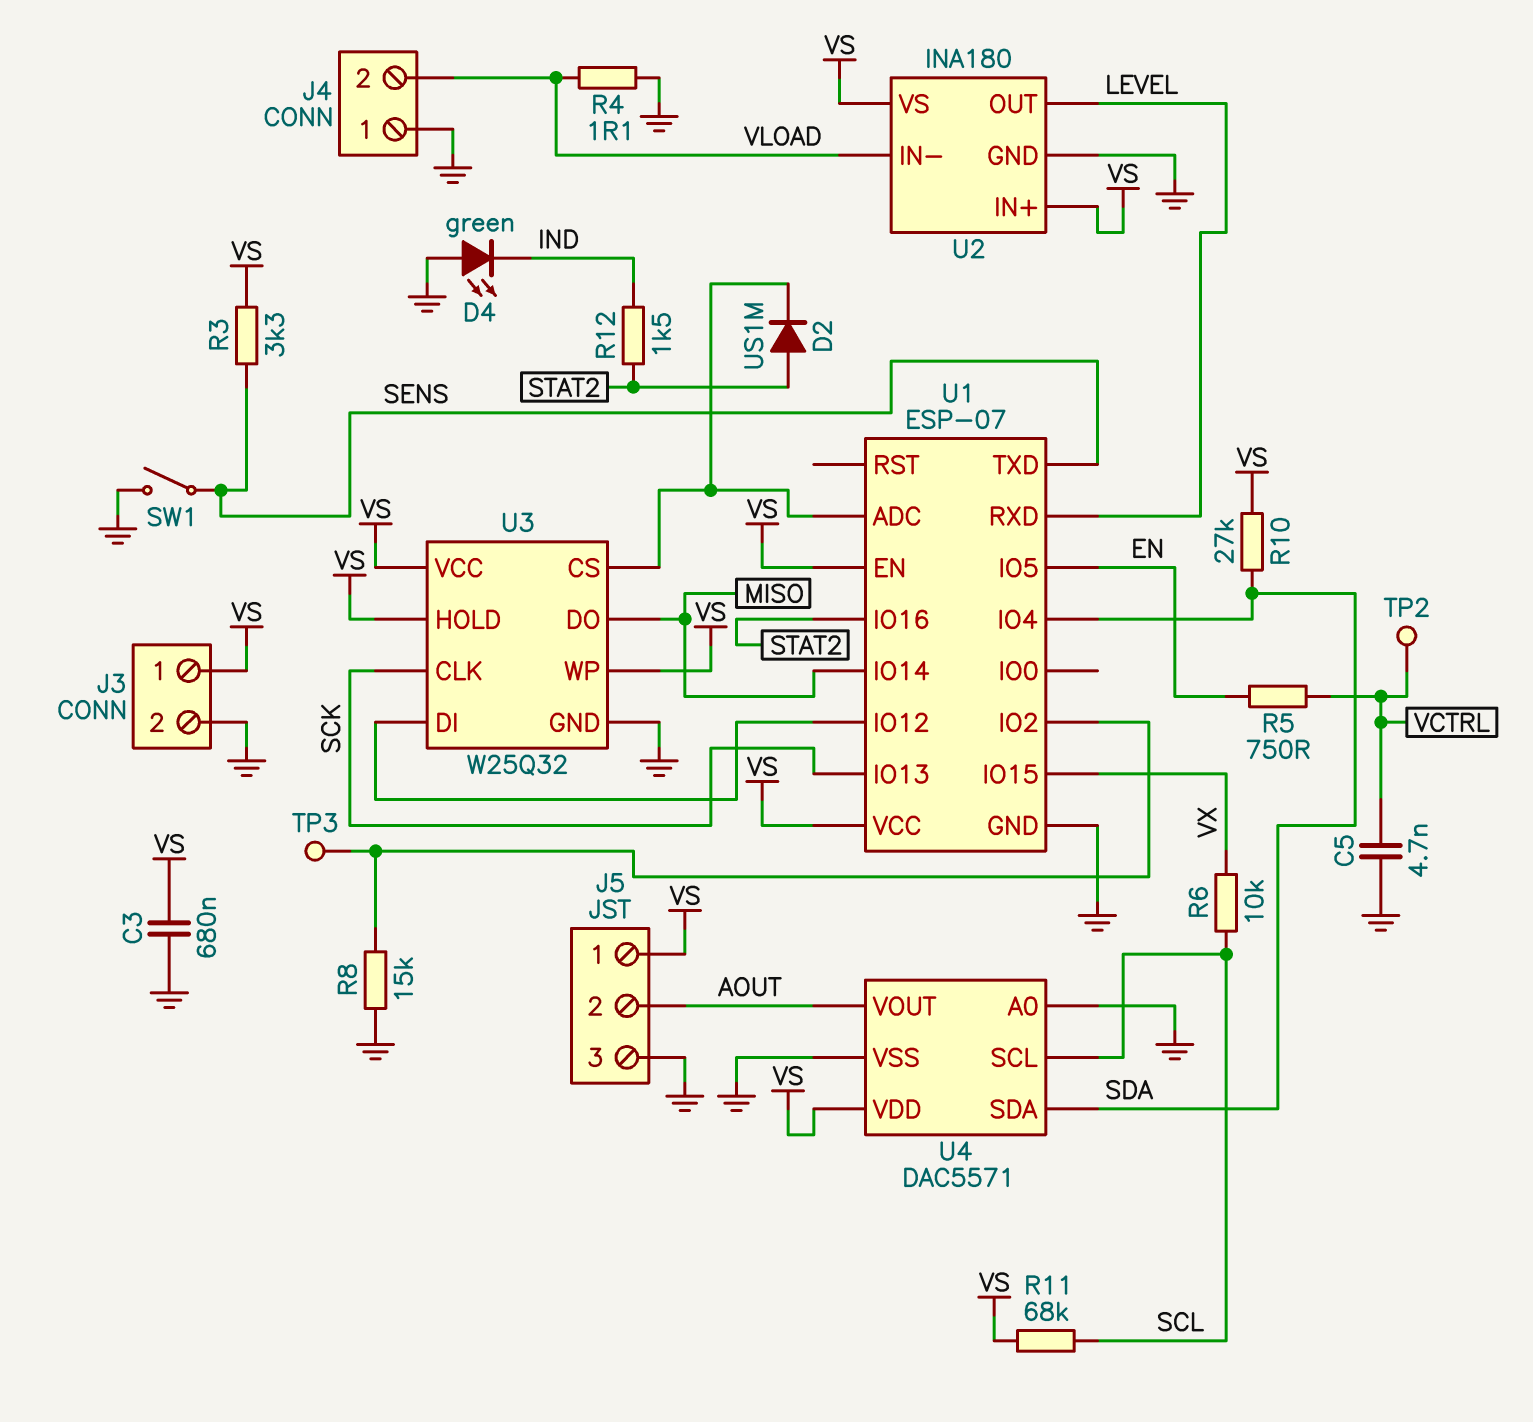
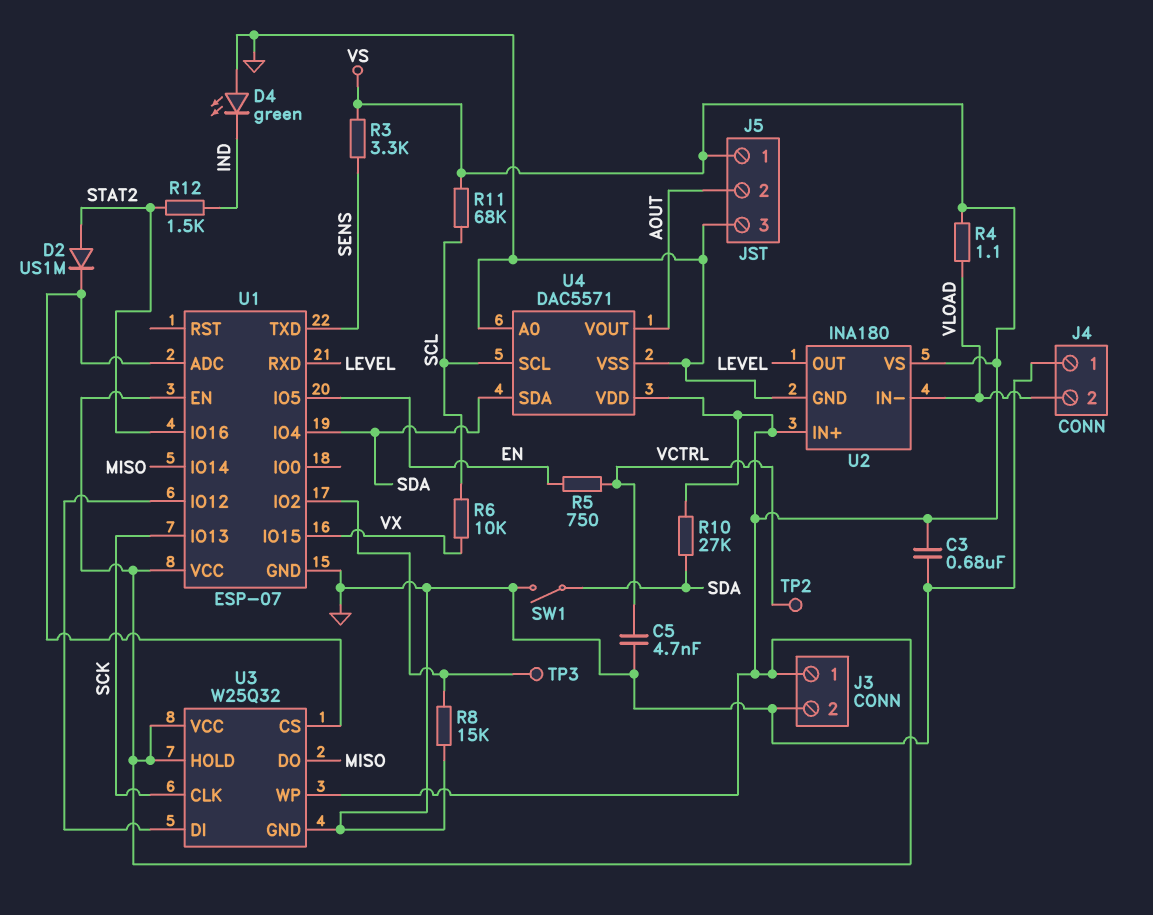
R4: 1.1 (GND, VLOAD) -> 1.1 (VLOAD, VS)
SW1: switch (GND, SENS) -> switch (GND, SDA)

